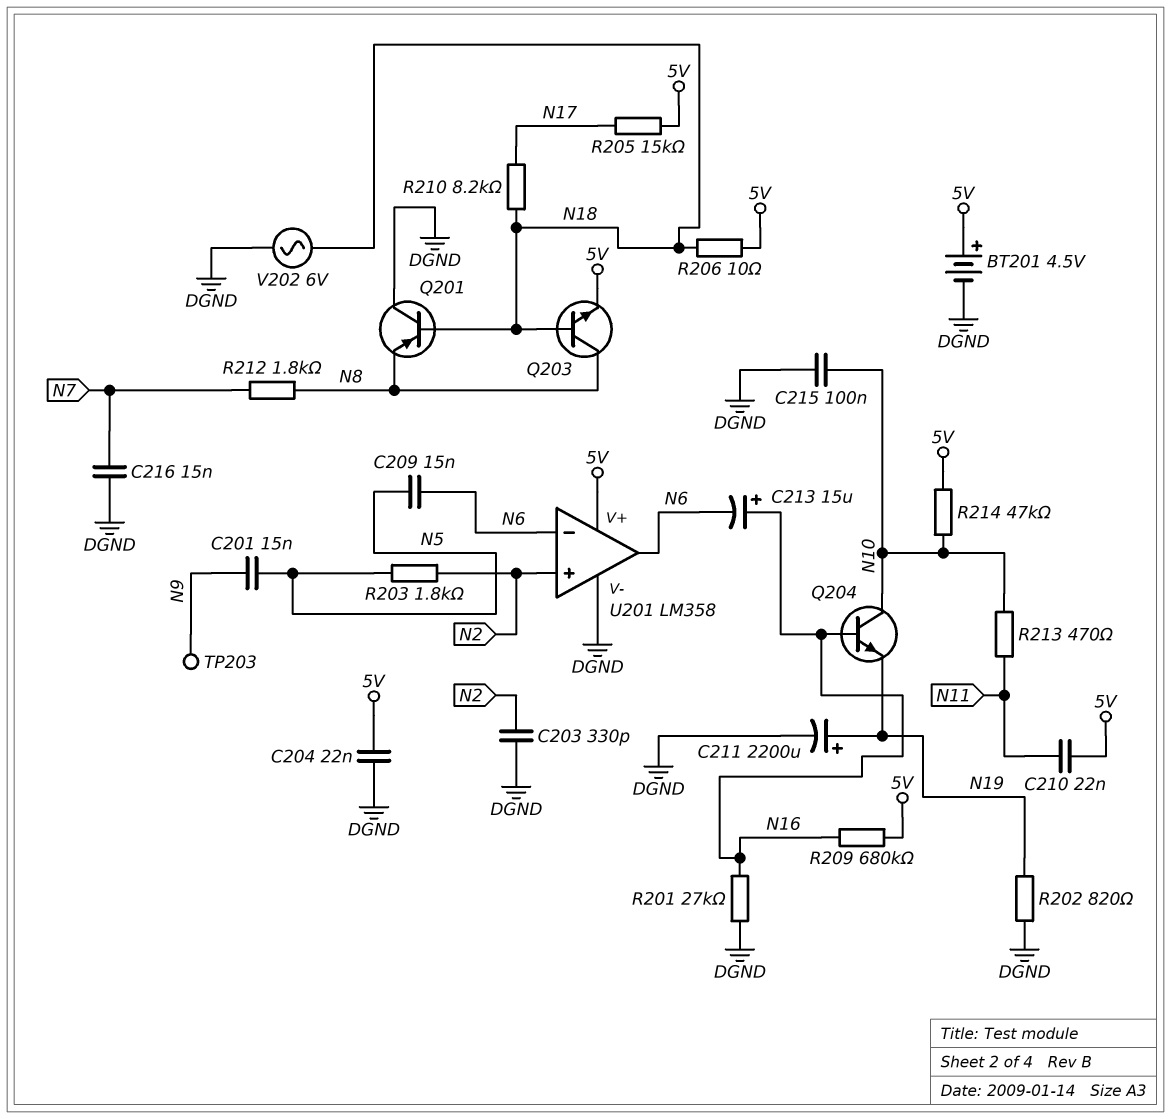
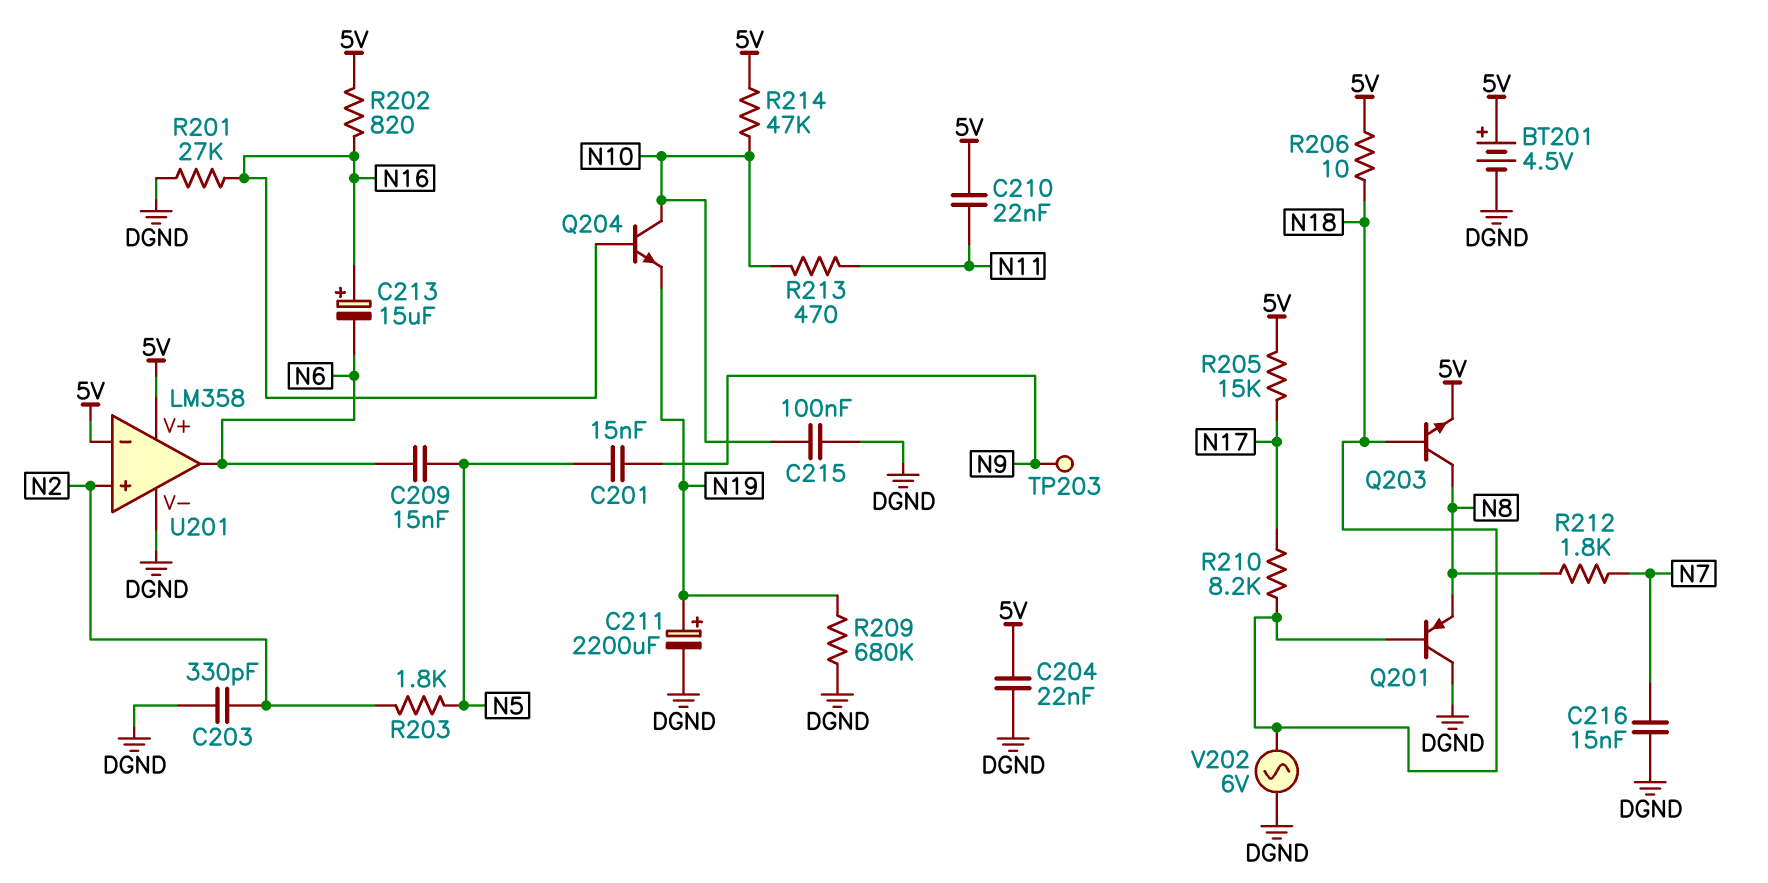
R202: 820 (DGND, N19) -> 820 (5V, N16)
R209: 680k (5V, N16) -> 680k (DGND, N19)
U201 pin in-: N6 -> 5V

